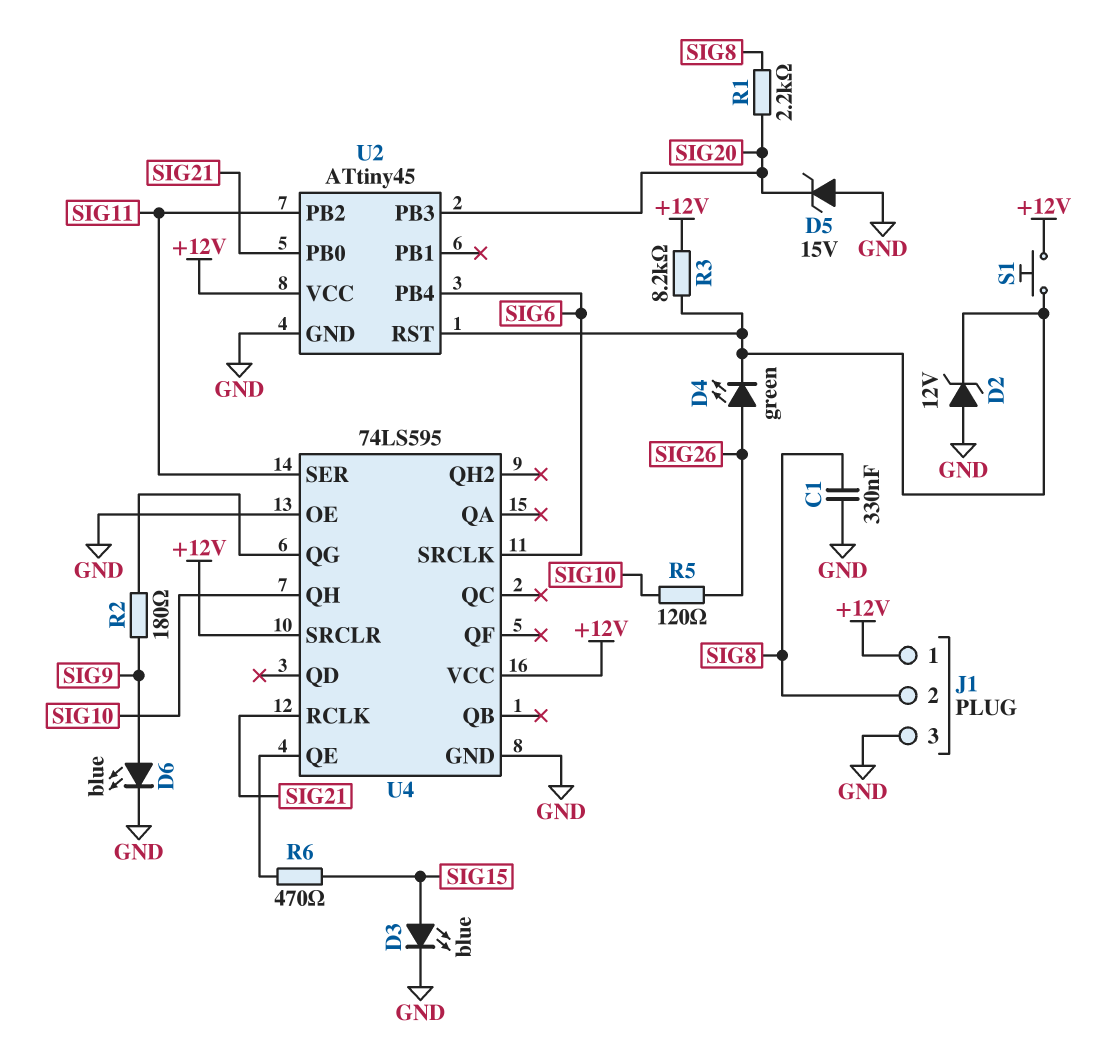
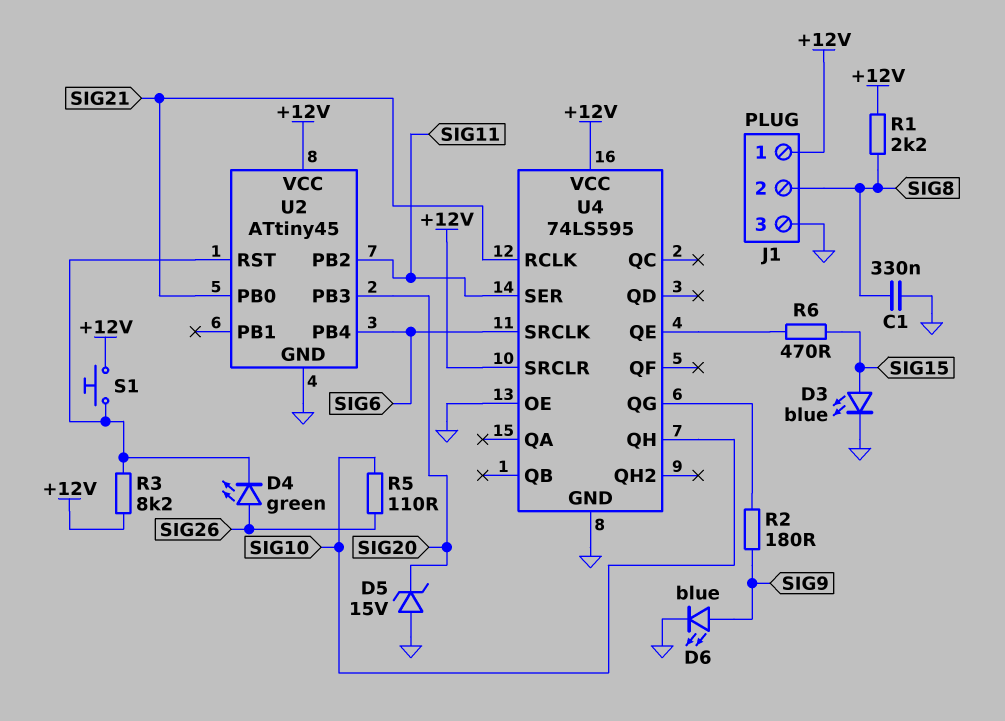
D2: zener 12V (A GND, K U2/RST) -> none
R1: 2.2k (SIG8, SIG20) -> 2.2k (+12V, SIG8)
R5: 120 (SIG10, SIG26) -> 110 (SIG10, SIG26)

